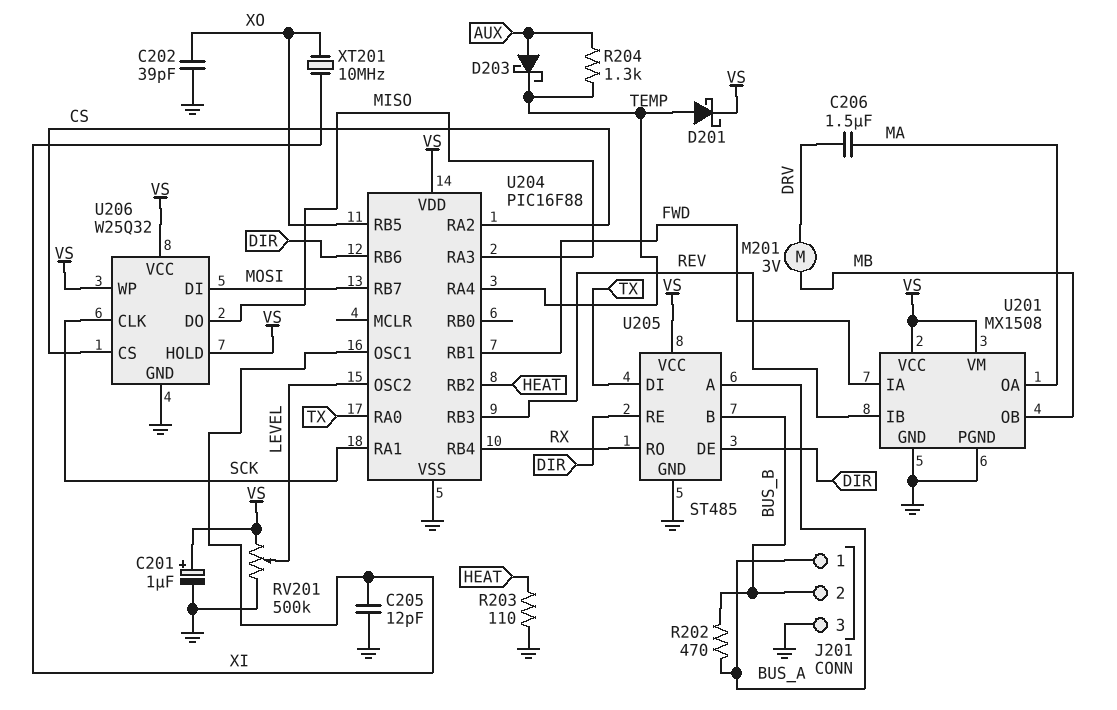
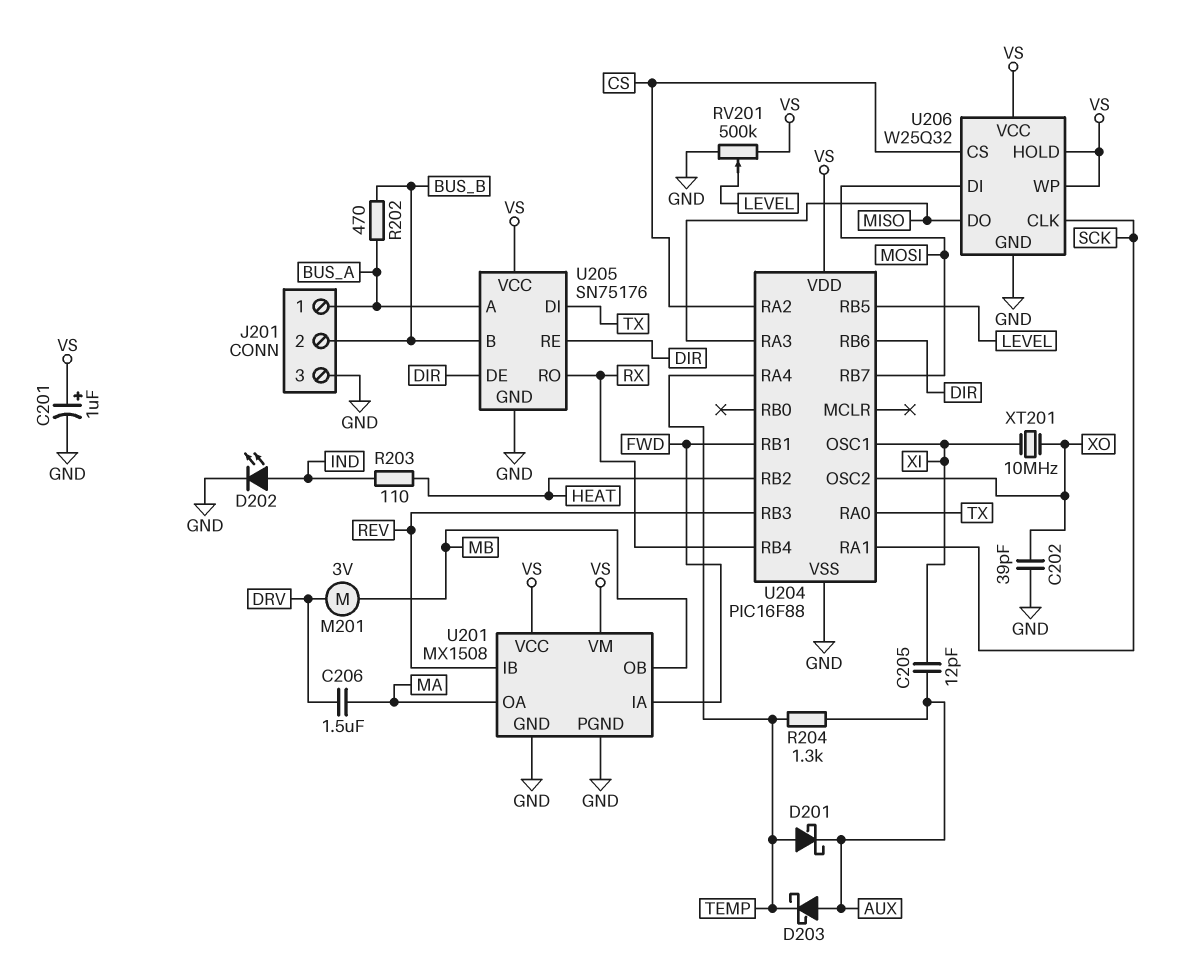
C205: 12pF (GND, XI) -> 12pF (AUX, XI)
D201: schottky (A TEMP, K VS) -> schottky (A TEMP, K AUX)
D202: none -> LED (A IND, K GND)
R203: 110 (GND, HEAT) -> 110 (HEAT, IND)
U204 pin OSC2: LEVEL -> XO
U204 pin RB5: XO -> LEVEL
U205: ST485 -> SN75176

